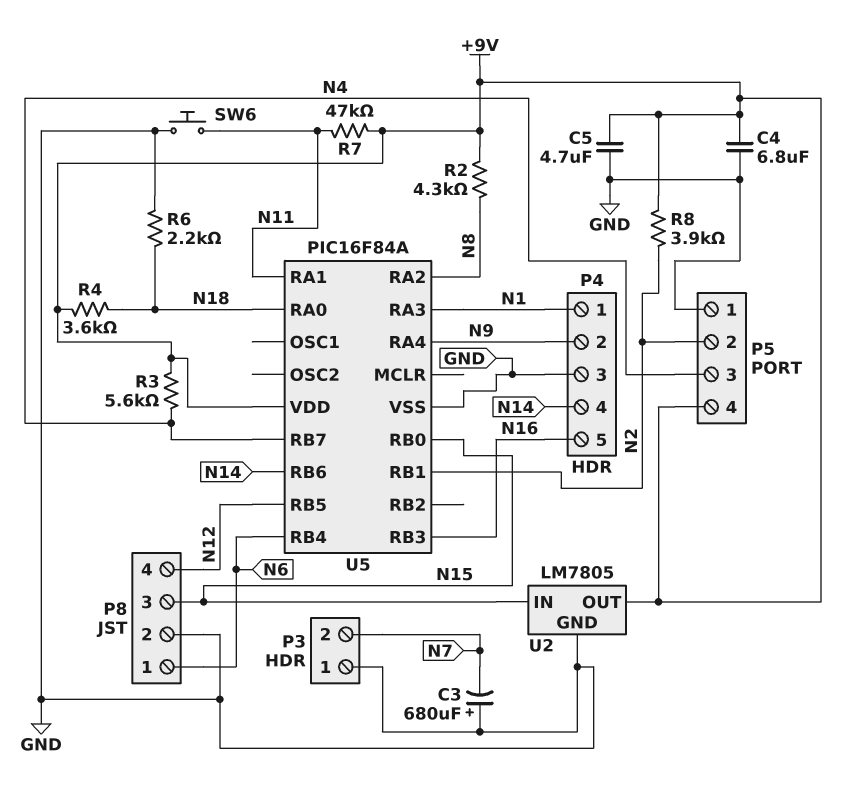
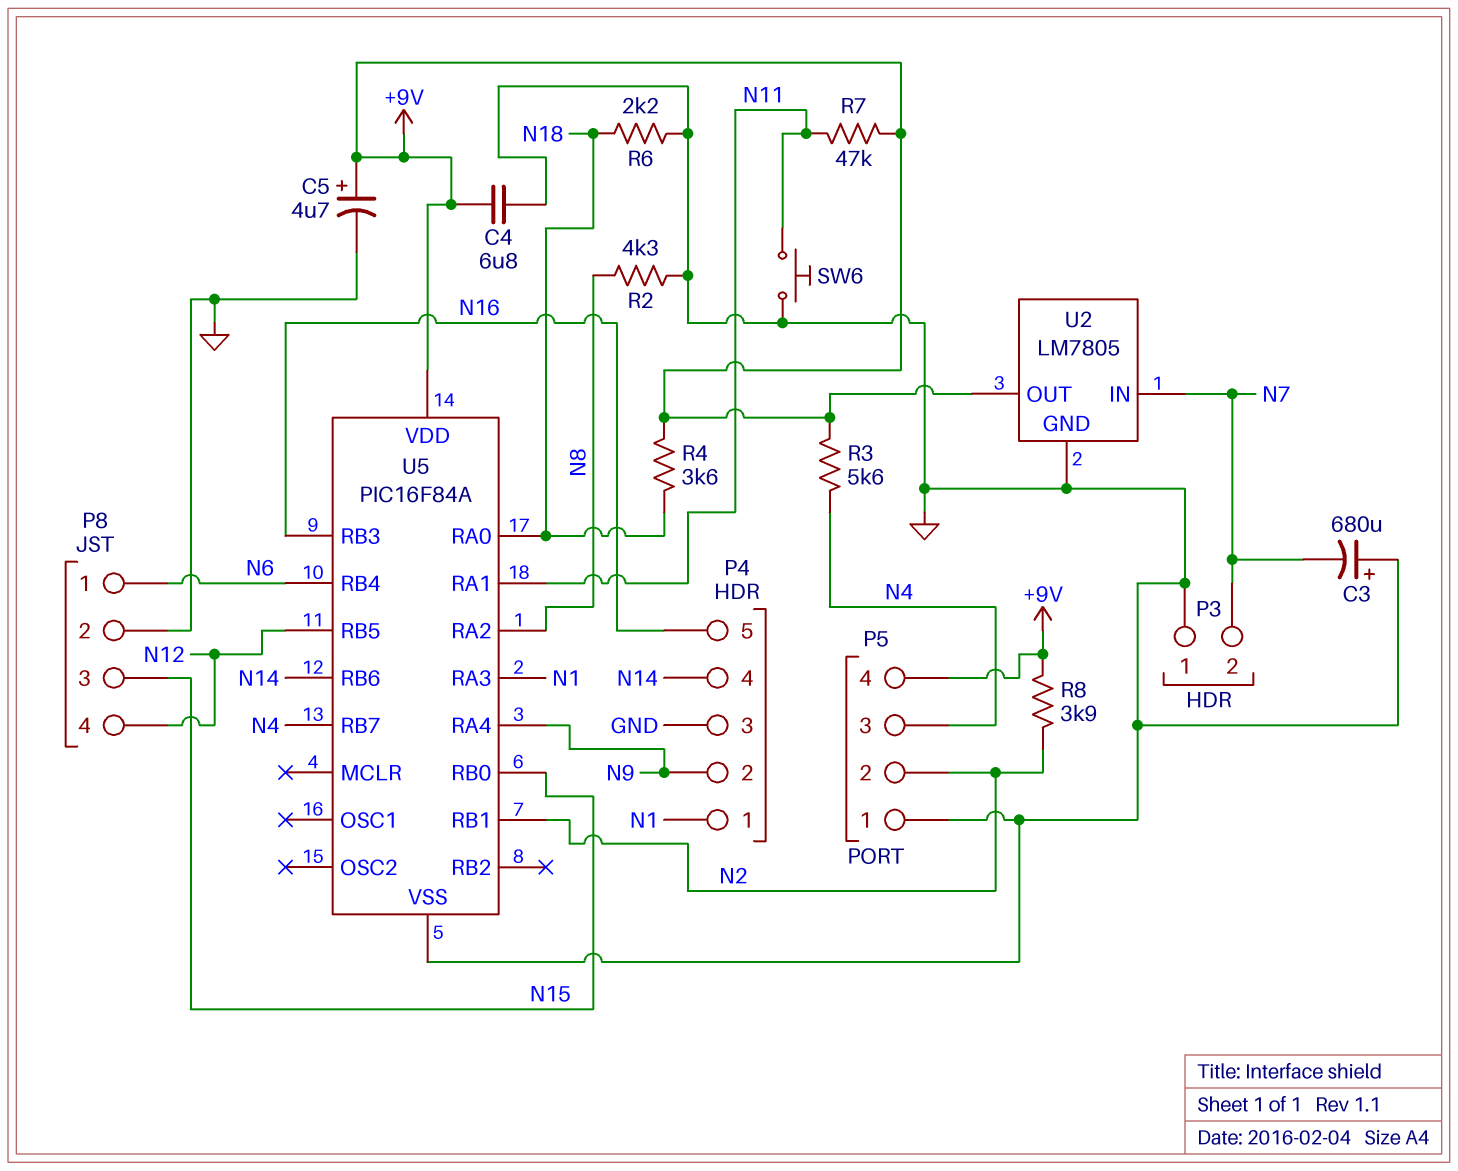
C5: 4.7uF (+9V, GND) -> 4.7uF (plus +9V, minus GND)
R2: 4.3k (+9V, N8) -> 4.3k (GND, N8)
U2 pin IN: N15 -> N7

